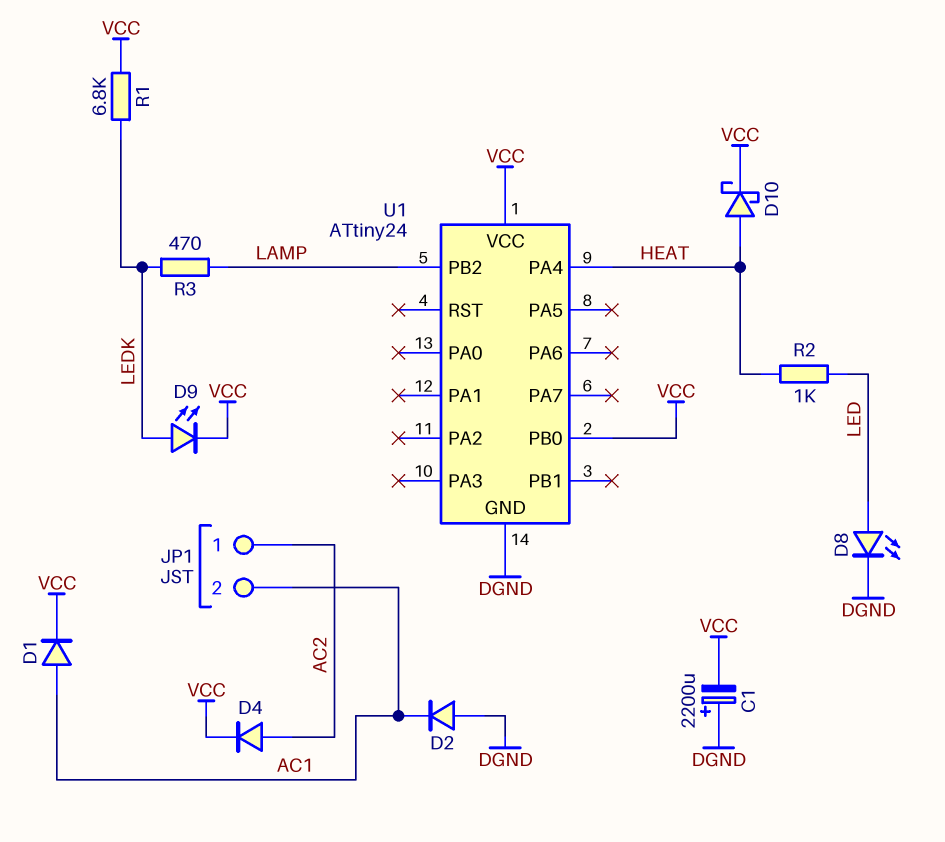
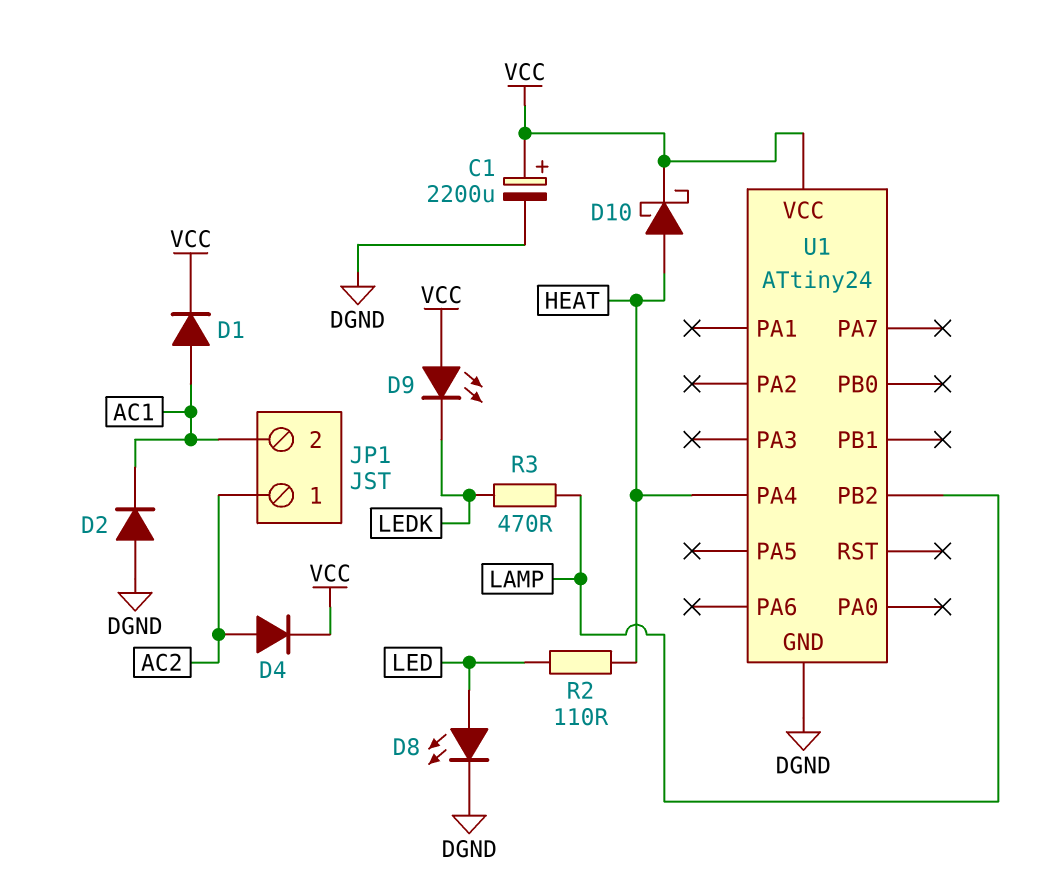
C1: 2200uF (plus DGND, minus VCC) -> 2200uF (plus VCC, minus DGND)
D9: LED (A LEDK, K VCC) -> LED (A VCC, K LEDK)
R1: 6.8k (LEDK, VCC) -> none
R2: 1k (HEAT, LED) -> 110 (HEAT, LED)
U1 pin PB0: VCC -> none

